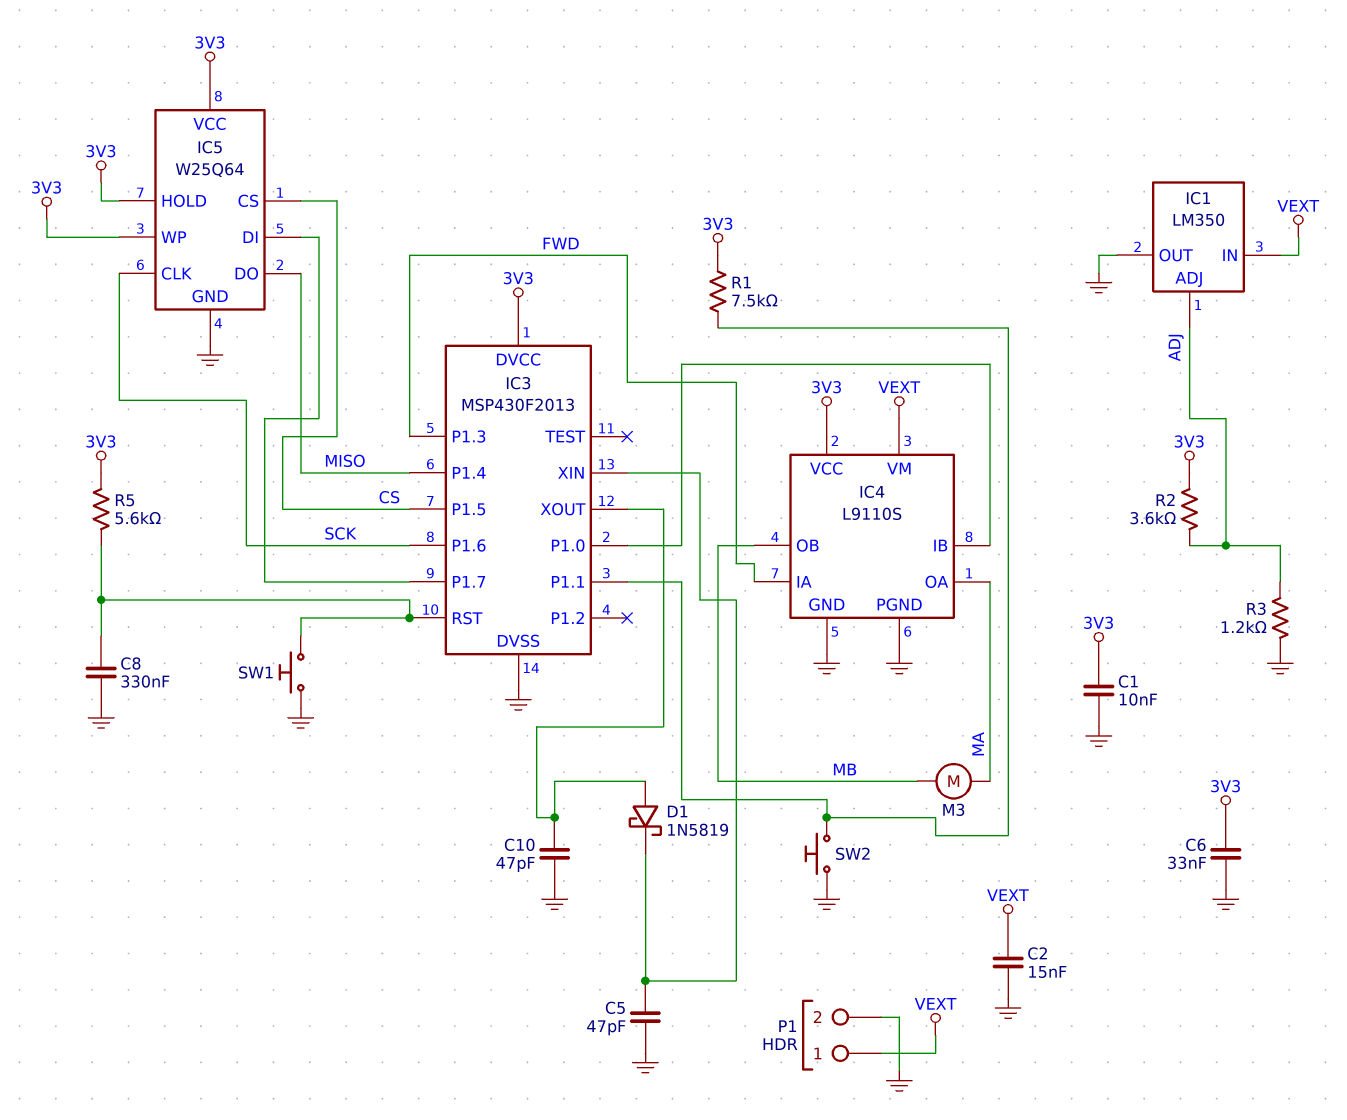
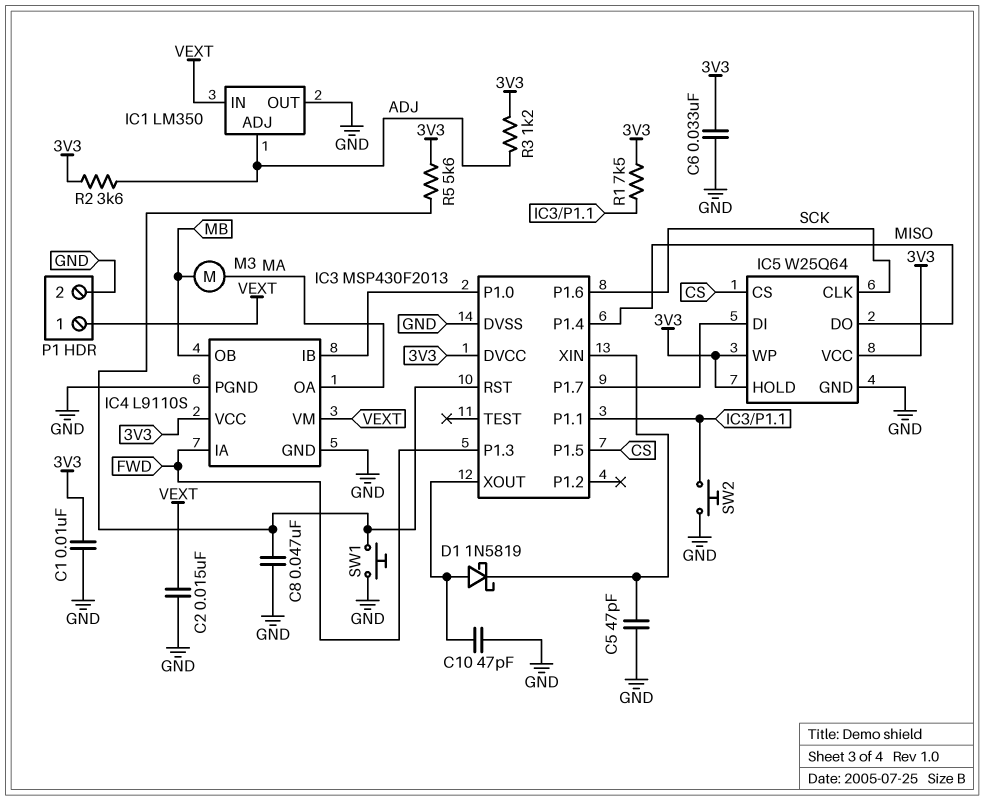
C8: 330nF (GND, IC3/RST) -> 47nF (GND, IC3/RST)
R3: 1.2k (ADJ, GND) -> 1.2k (3V3, ADJ)

